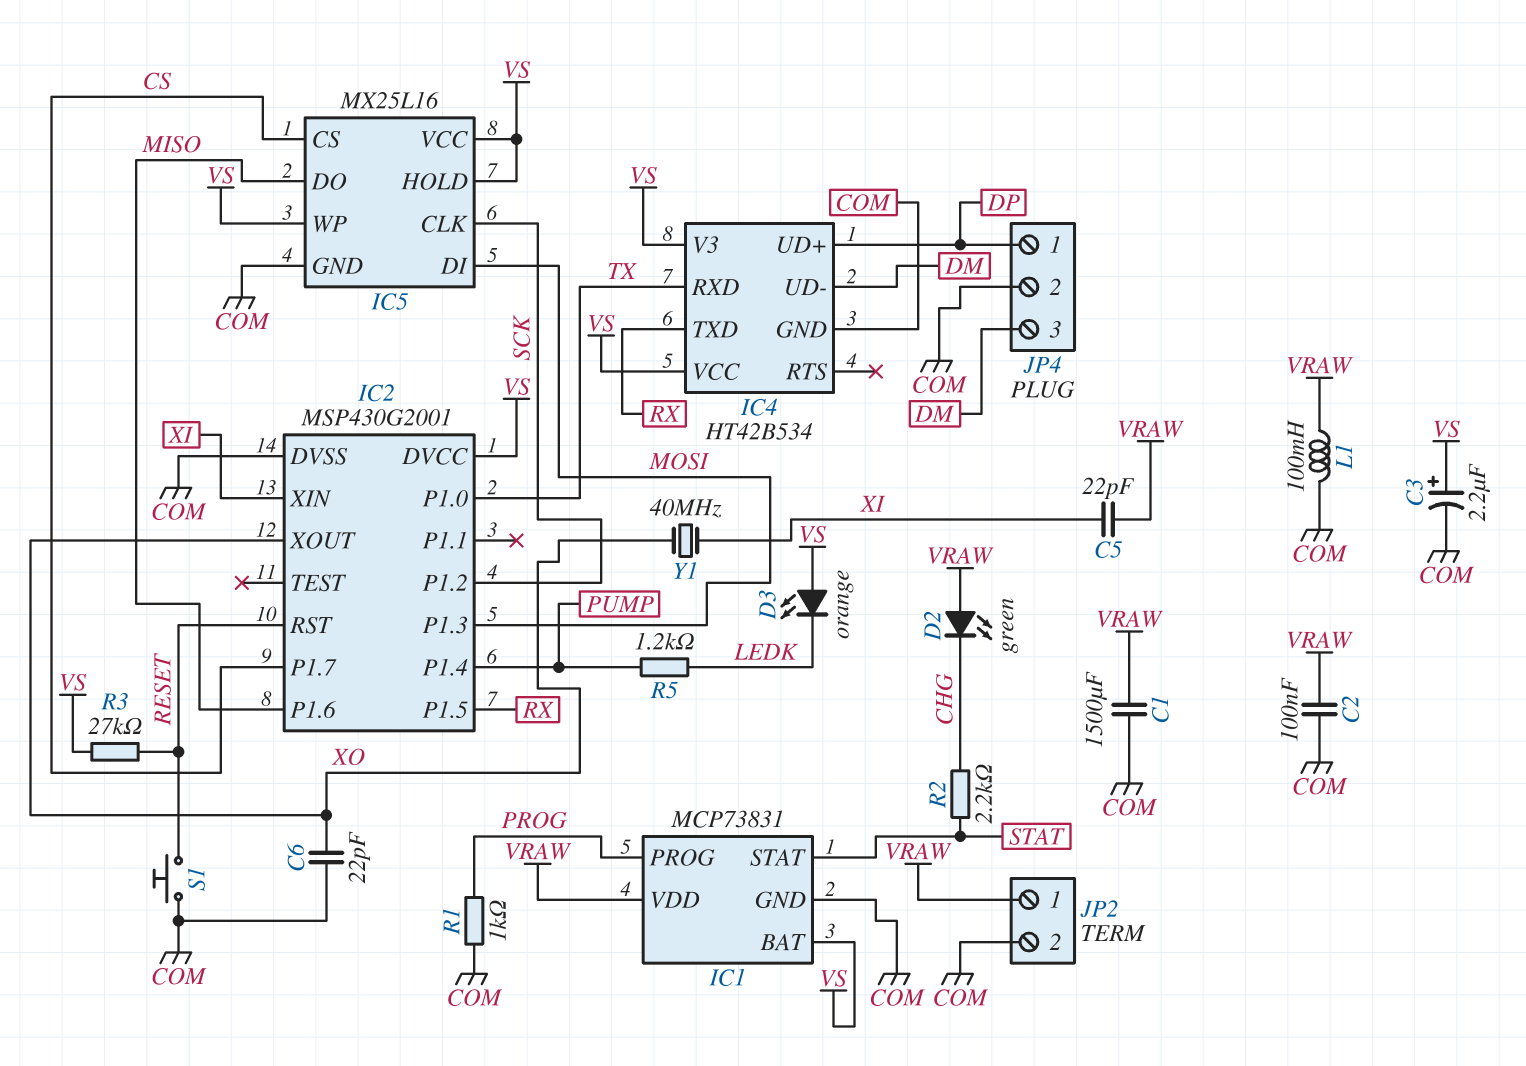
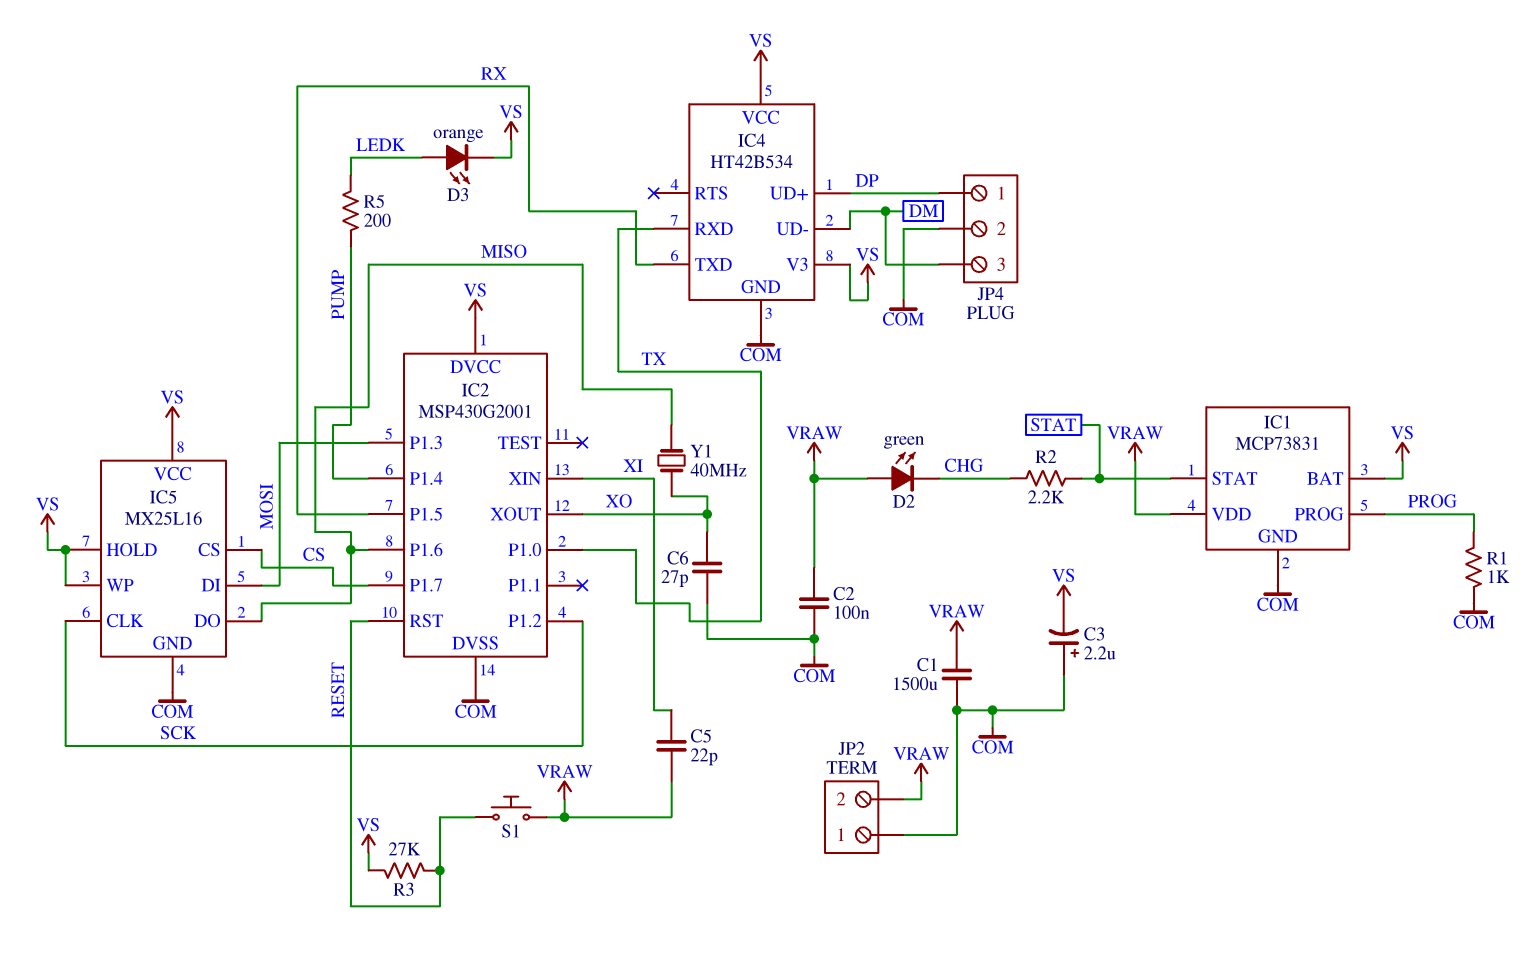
C3: 2.2uF (plus VS, minus COM) -> 2.2uF (plus COM, minus VS)
C6: 22pF (COM, XO) -> 27pF (COM, XO)
D3: LED orange (A VS, K LEDK) -> LED orange (A LEDK, K VS)
JP2 pin 1: VRAW -> COM
JP2 pin 2: COM -> VRAW
L1: 100mH (COM, VRAW) -> none
R5: 1.2k (LEDK, PUMP) -> 200 (LEDK, PUMP)
S1: button (COM, RESET) -> button (RESET, VRAW)
Y1: 40MHz (XI, XO) -> 40MHz (MISO, XO)

